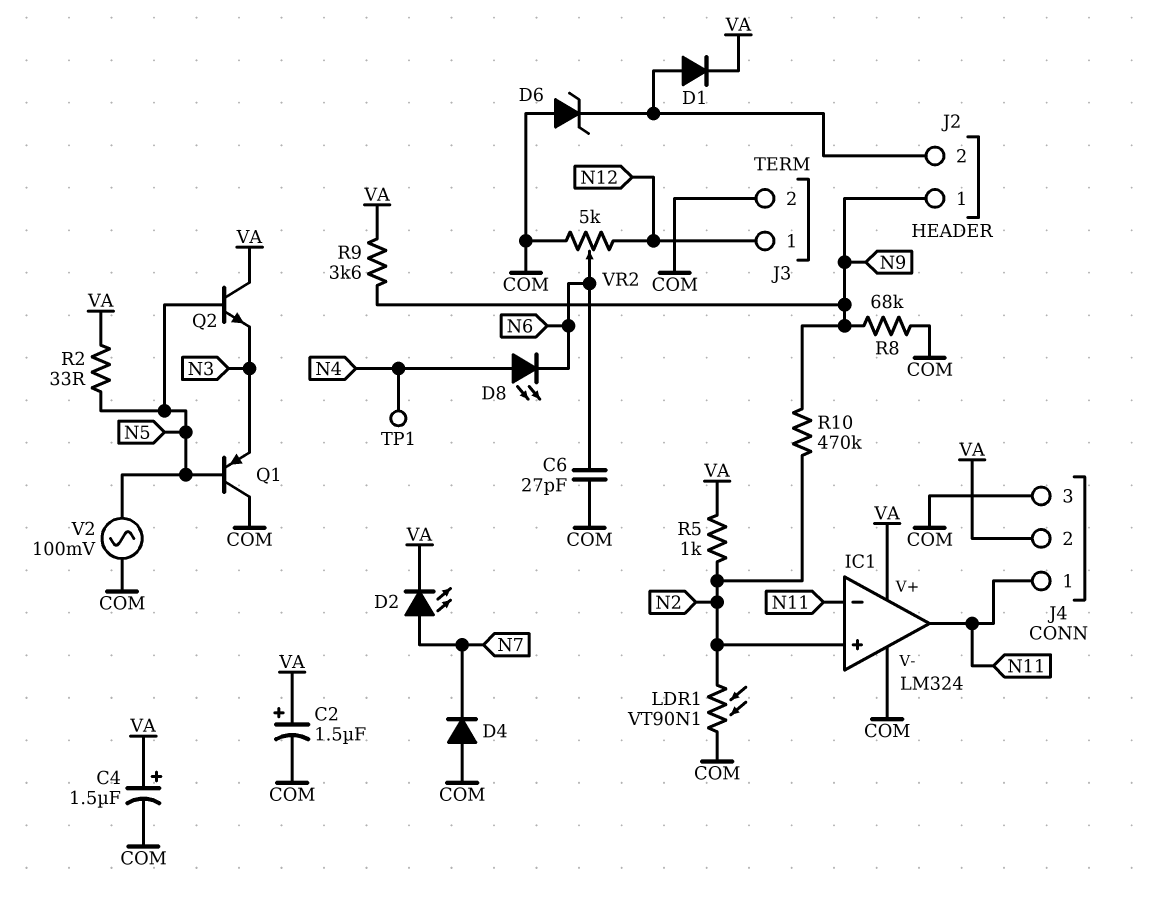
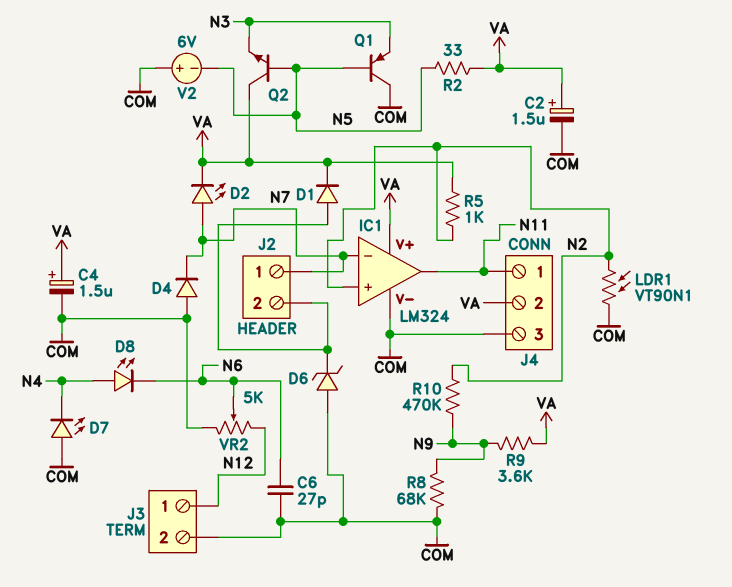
D7: none -> LED (A COM, K N4)
IC1 pin in-: N11 -> N7
J2 pin 1: N9 -> N7
TP1: test point (N4) -> none
V2: AC 100mV (COM, N5) -> 6V (plus COM, minus N5)

